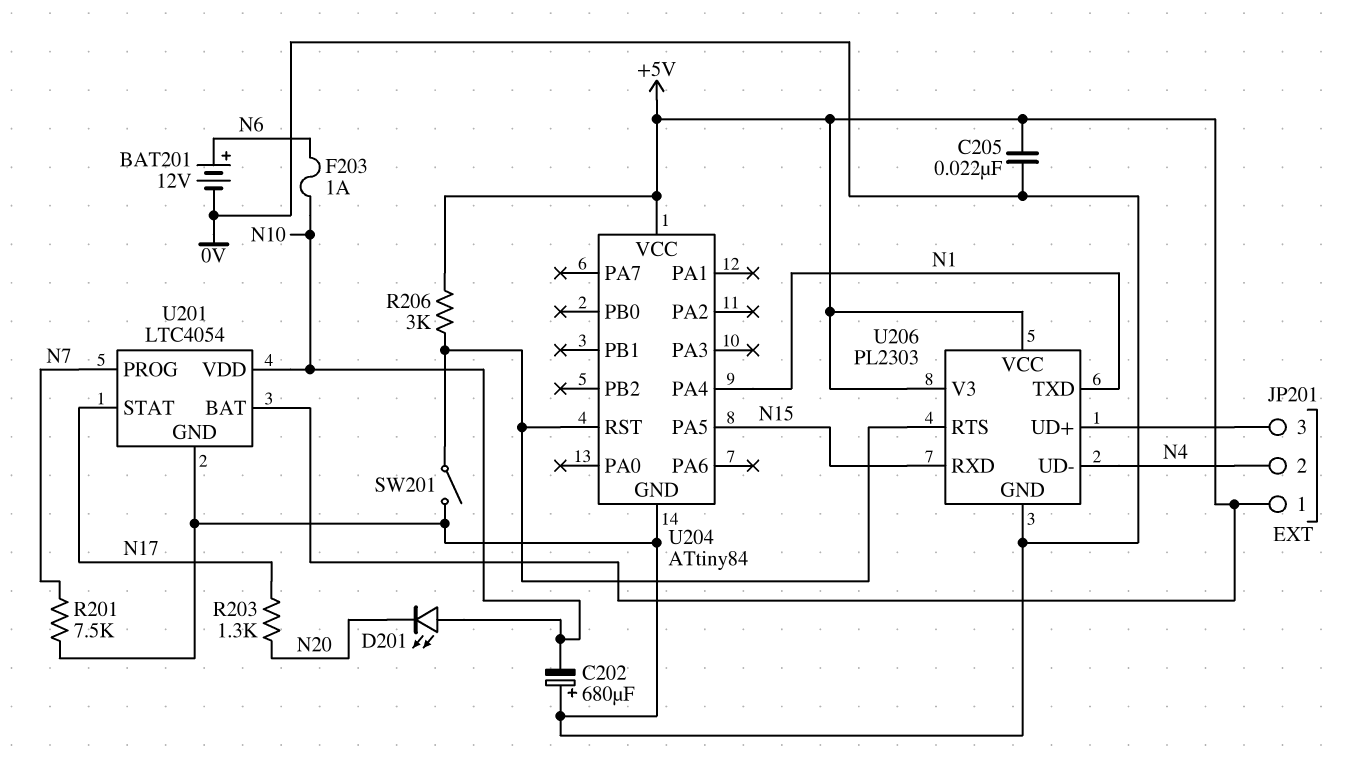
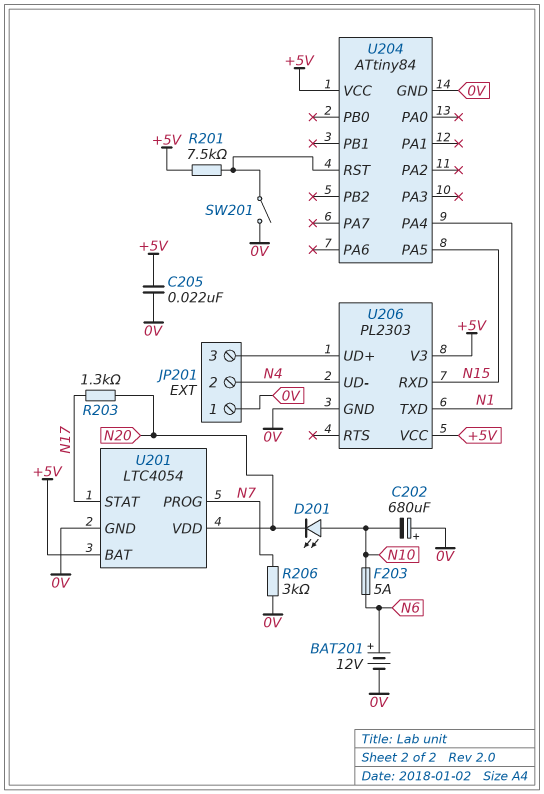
F203: 1A (N6, N10) -> 5A (N6, N10)
JP201 pin 1: +5V -> 0V
R201: 7.5k (0V, N7) -> 7.5k (+5V, U204/RST)
R206: 3k (+5V, U204/RST) -> 3k (0V, N7)
U201 pin VDD: N10 -> N20
U206 pin RTS: U204/RST -> none

